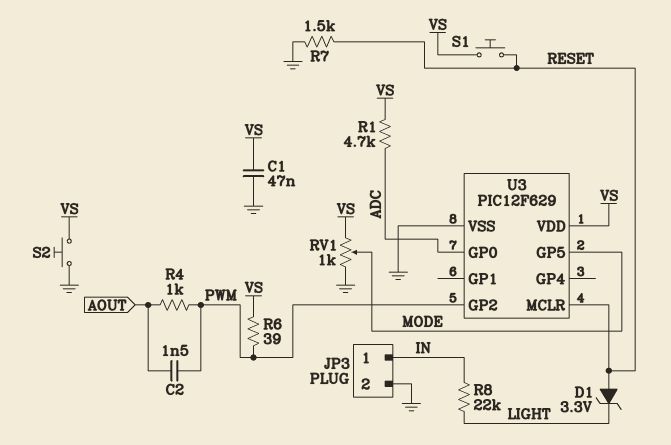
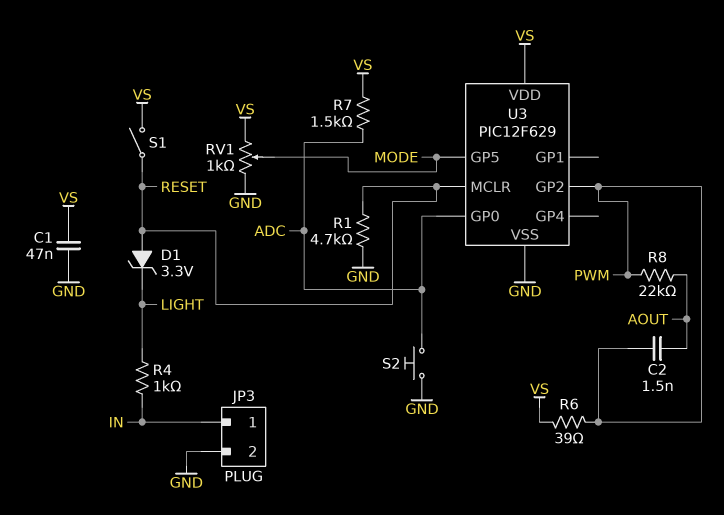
R1: 4.7k (ADC, VS) -> 4.7k (GND, RESET)
R4: 1k (AOUT, PWM) -> 1k (IN, LIGHT)
R7: 1.5k (GND, RESET) -> 1.5k (ADC, VS)
R8: 22k (IN, LIGHT) -> 22k (AOUT, PWM)
S1: button (RESET, VS) -> switch (RESET, VS)
S2: button (GND, VS) -> button (ADC, GND)

